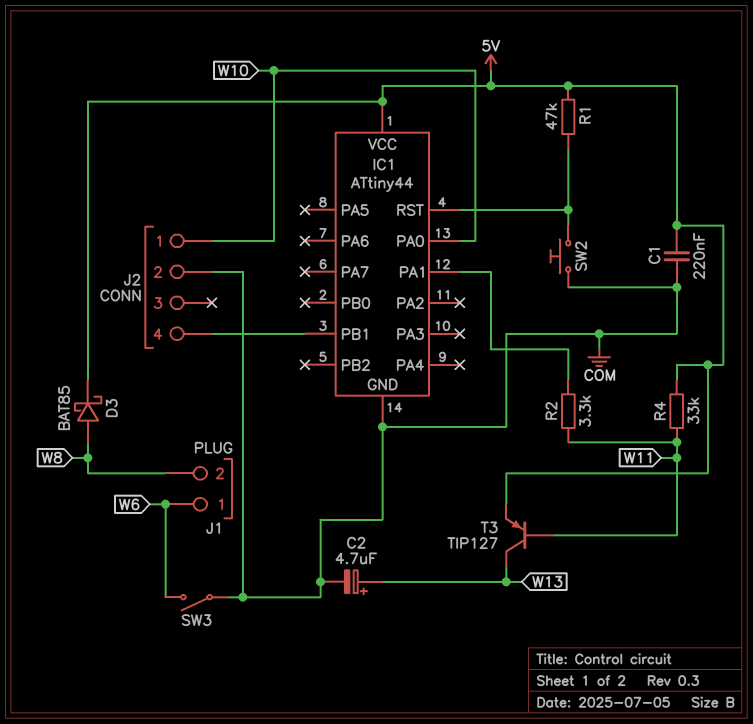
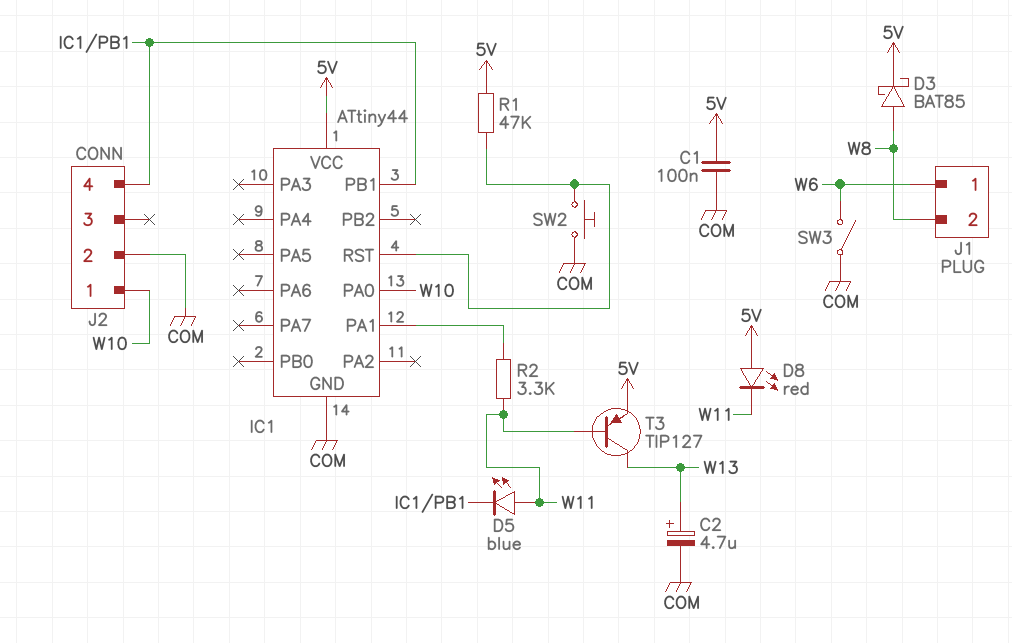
C1: 220nF (5V, COM) -> 100nF (5V, COM)
D5: none -> LED blue (A W11, K IC1/PB1)
D8: none -> LED red (A 5V, K W11)
R4: 33k (5V, W11) -> none

